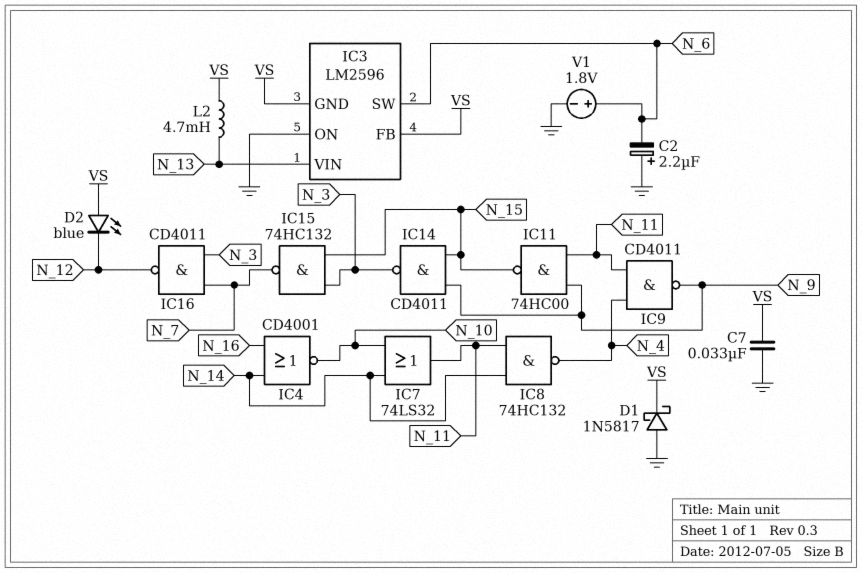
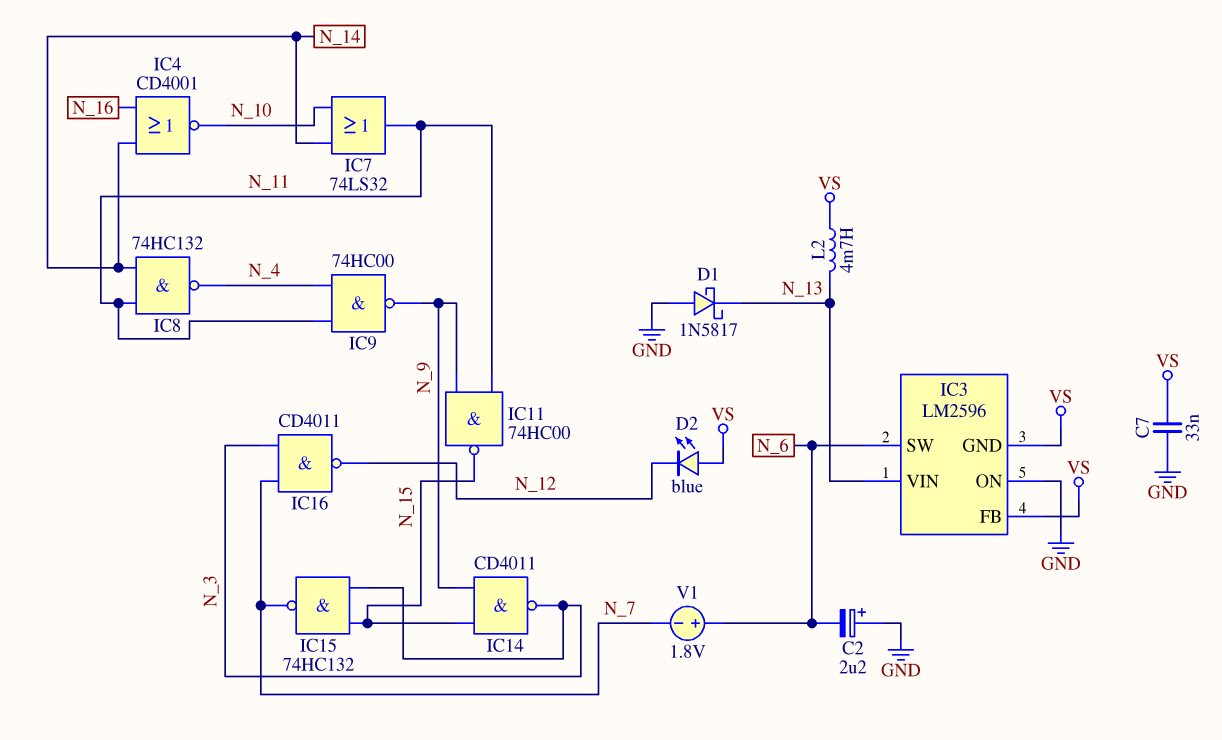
D1: schottky 1N5817 (A GND, K VS) -> schottky 1N5817 (A GND, K N_13)
IC9: NAND CD4011 (in N_4, in N_11, out N_9) -> NAND 74HC00 (in N_4, in N_11, out N_9)
V1: 1.8V (plus N_6, minus GND) -> 1.8V (plus N_6, minus N_7)

